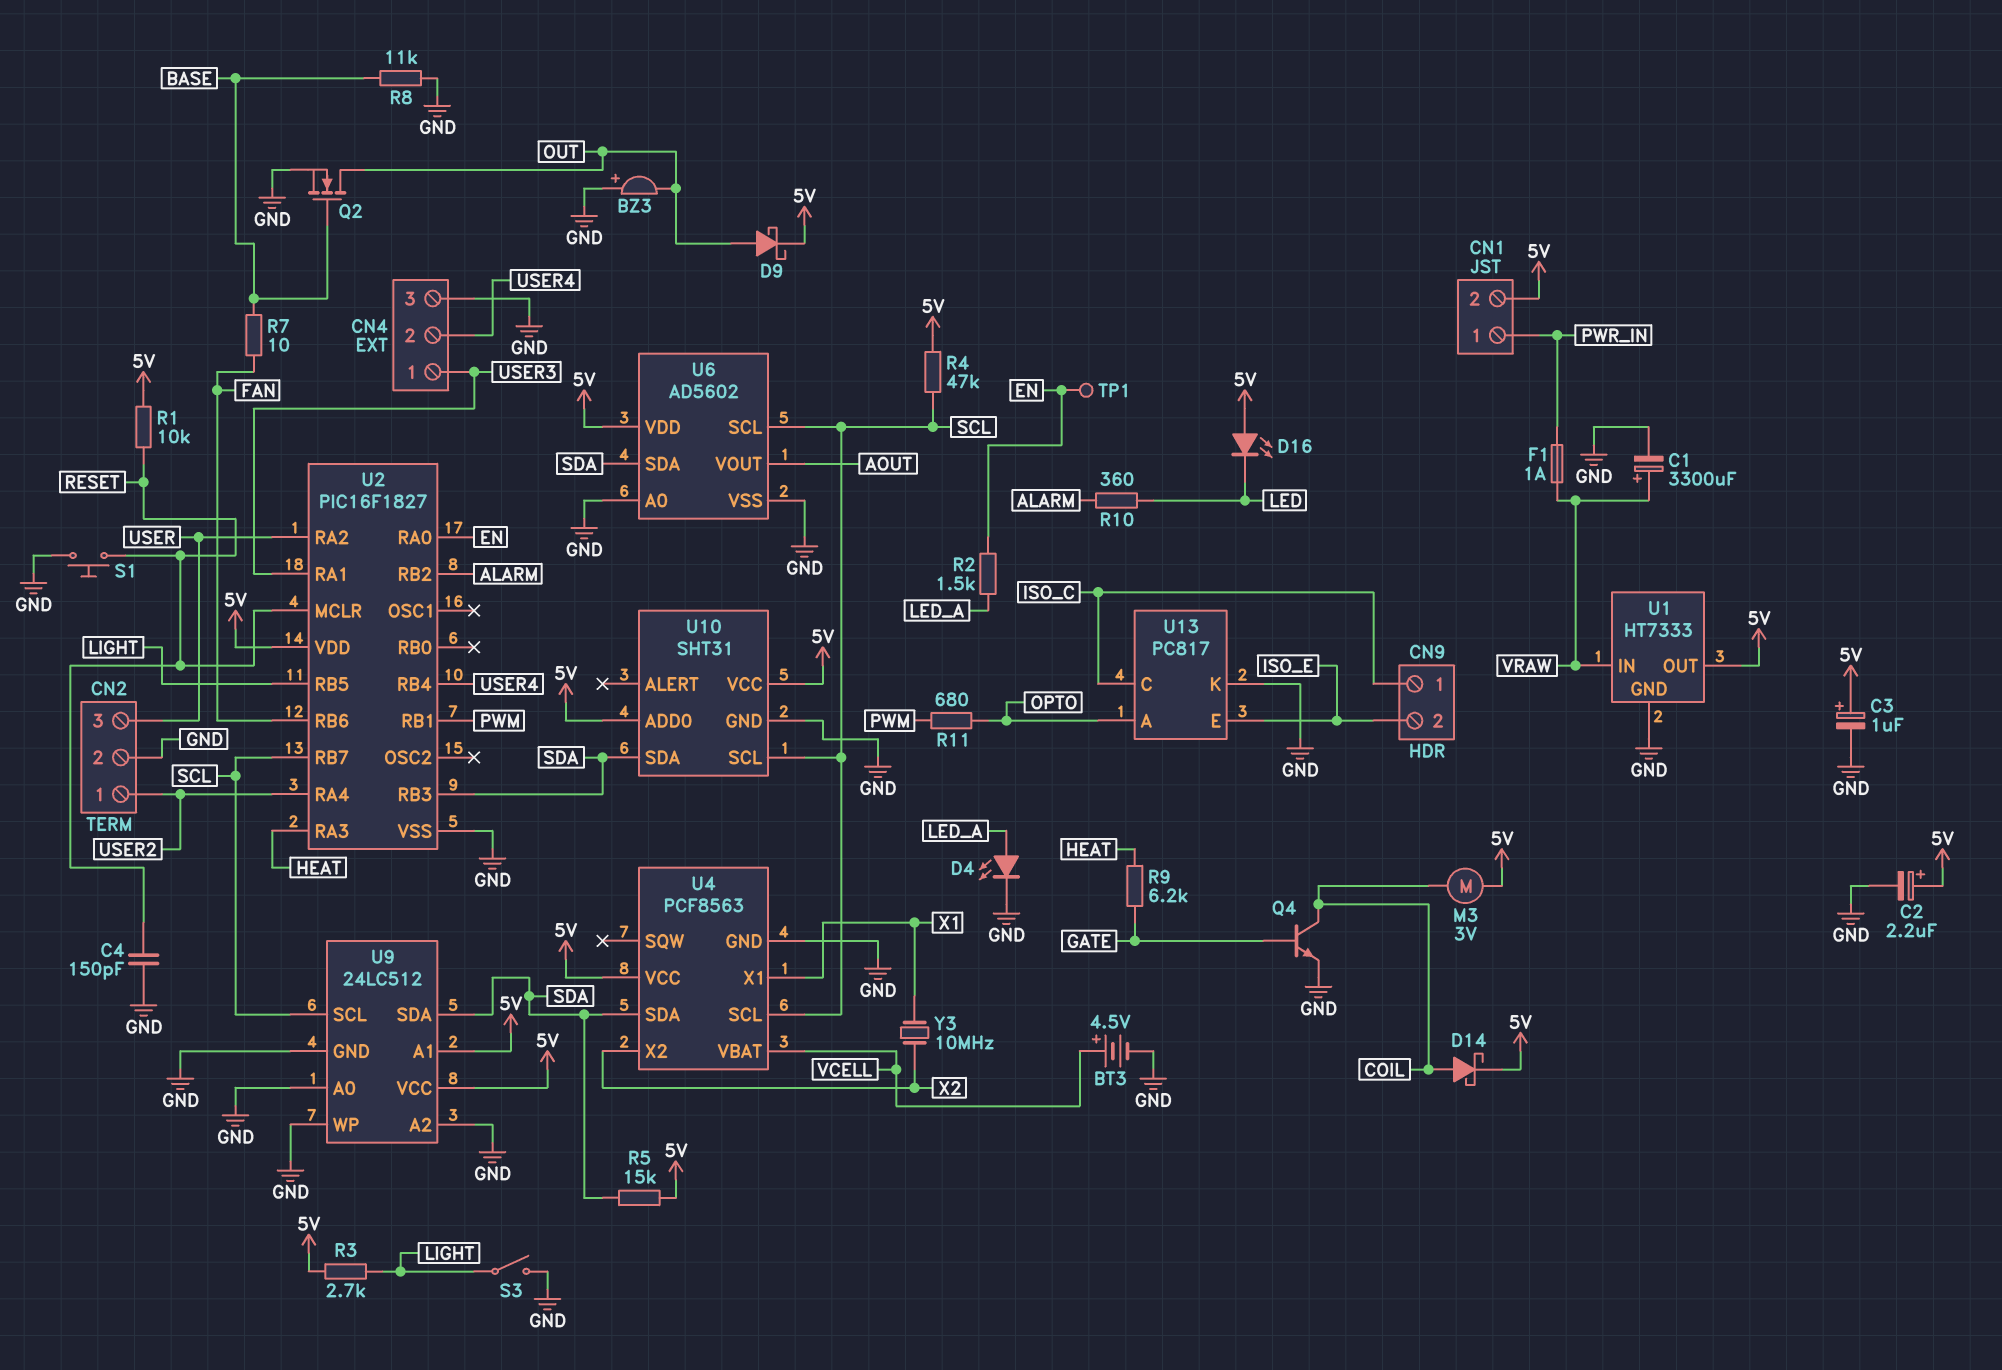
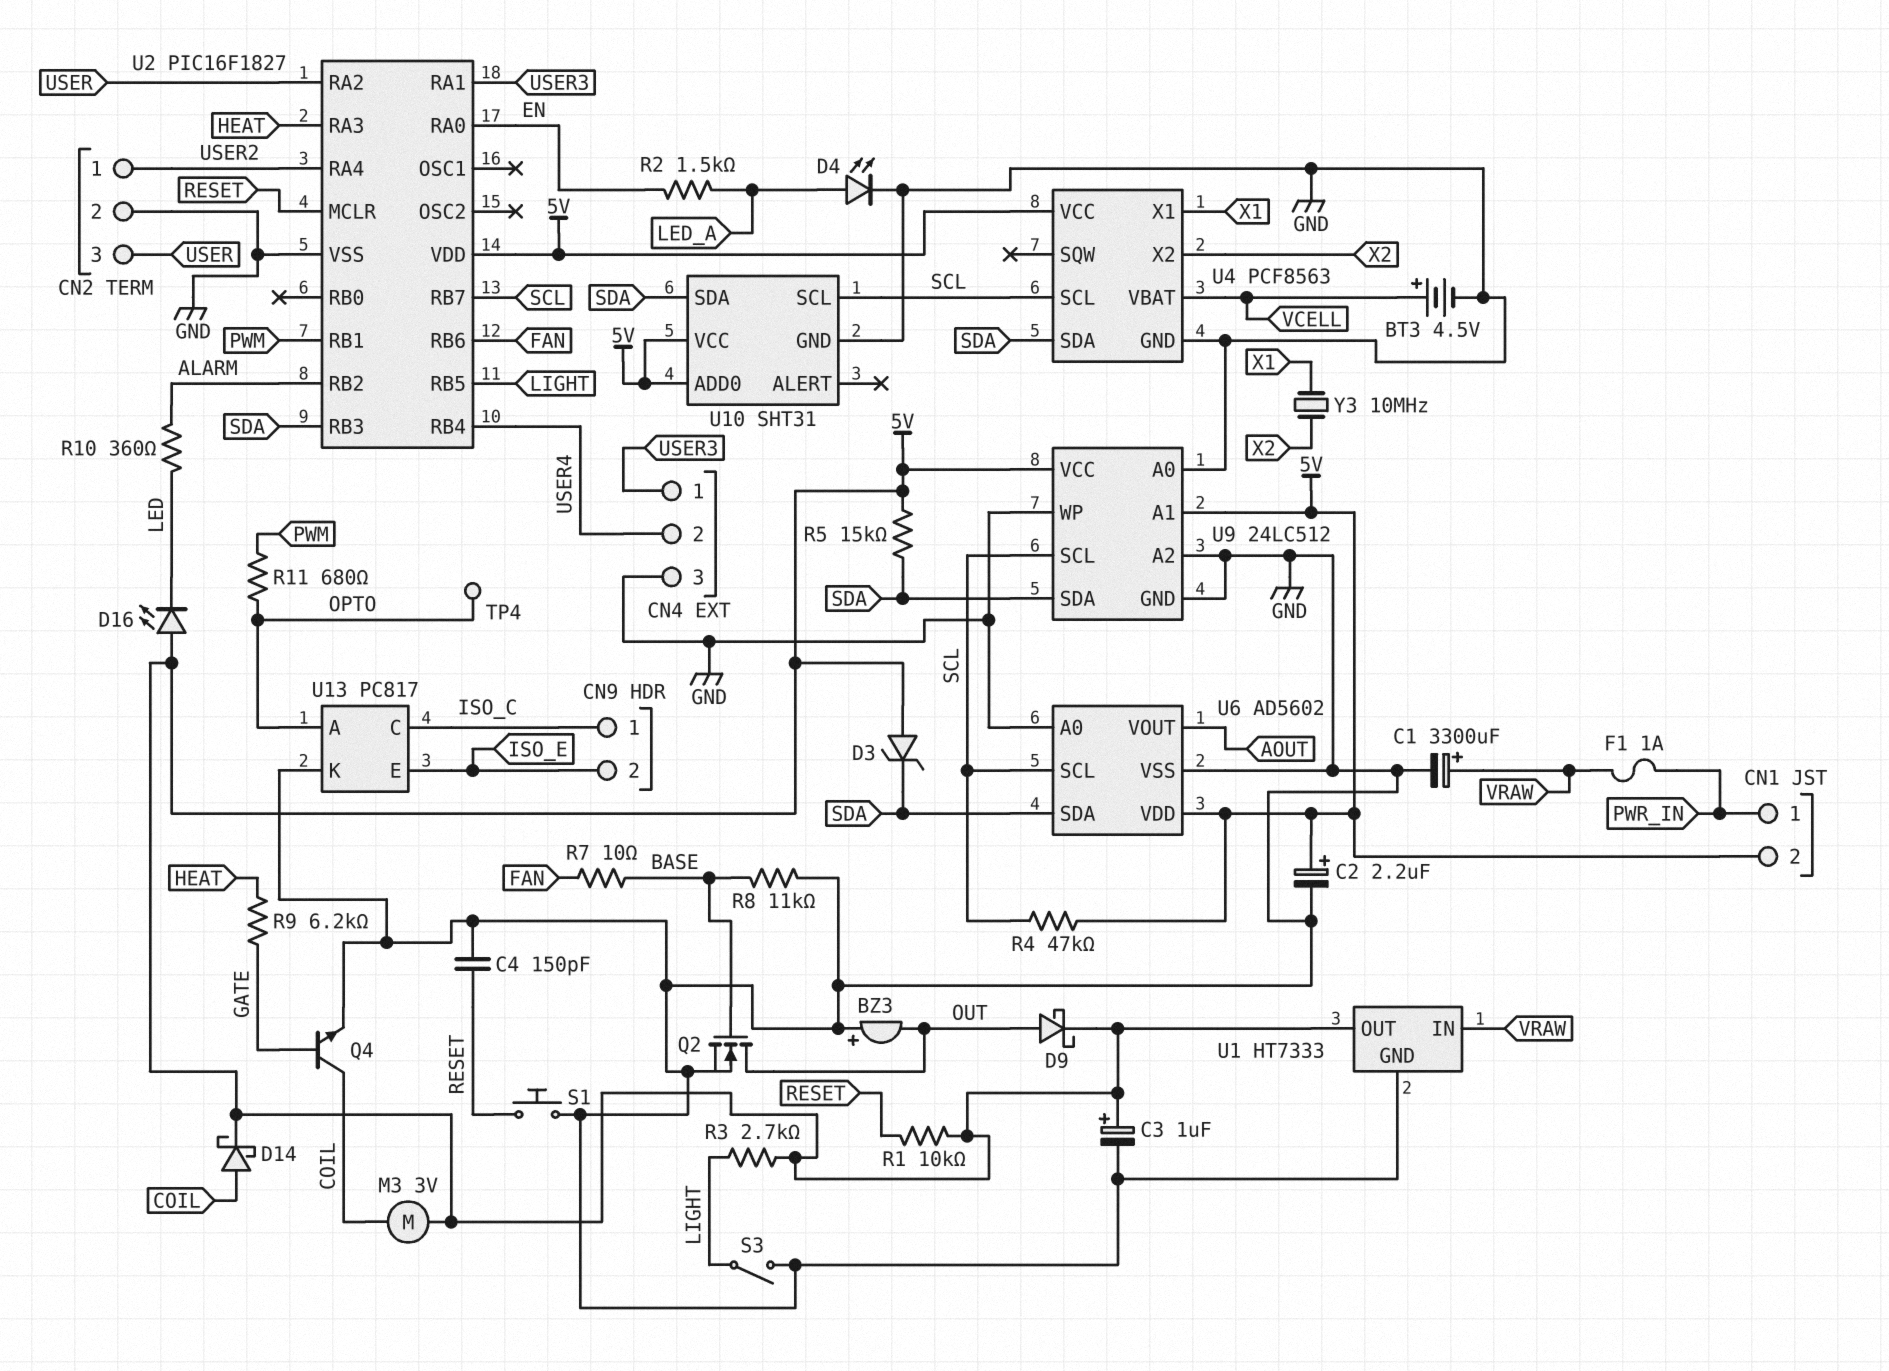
D3: none -> zener (A 5V, K SDA)
TP1: test point (EN) -> none
TP4: none -> test point (OPTO)

